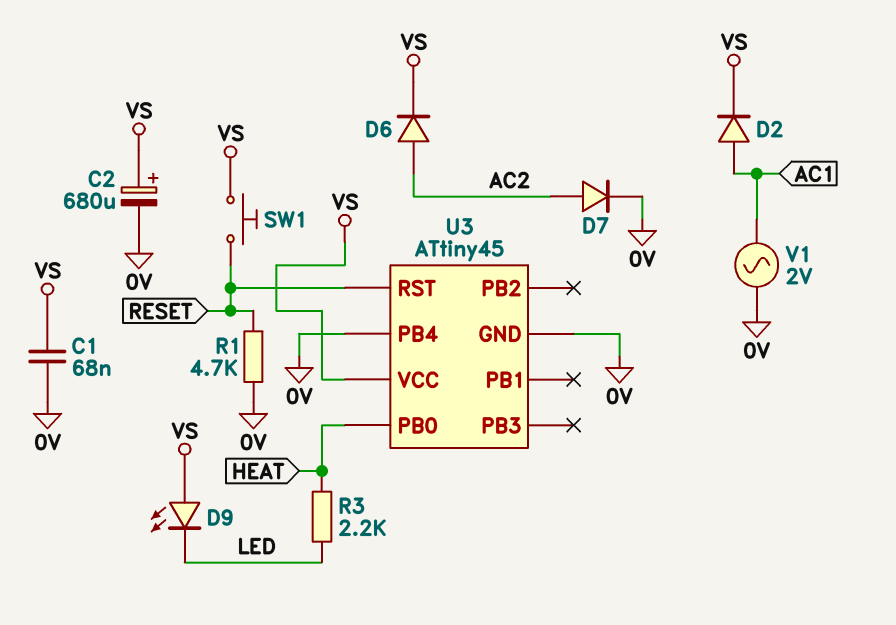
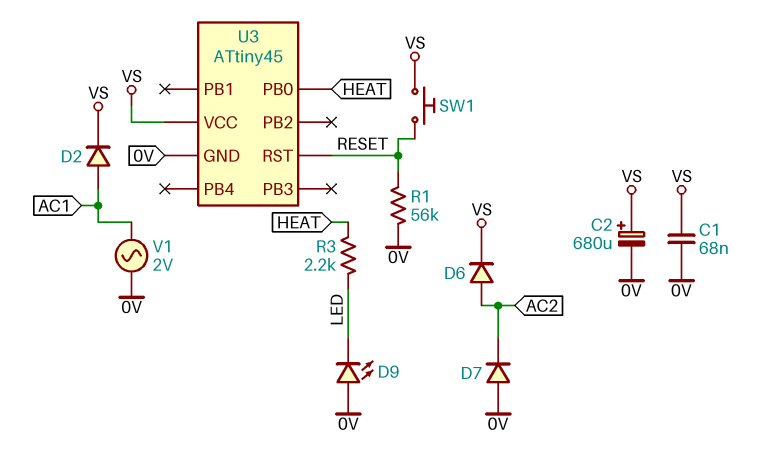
D7: diode (A AC2, K 0V) -> diode (A 0V, K AC2)
D9: LED (A VS, K LED) -> LED (A 0V, K LED)
R1: 4.7k (0V, RESET) -> 56k (0V, RESET)
U3 pin PB4: 0V -> none

